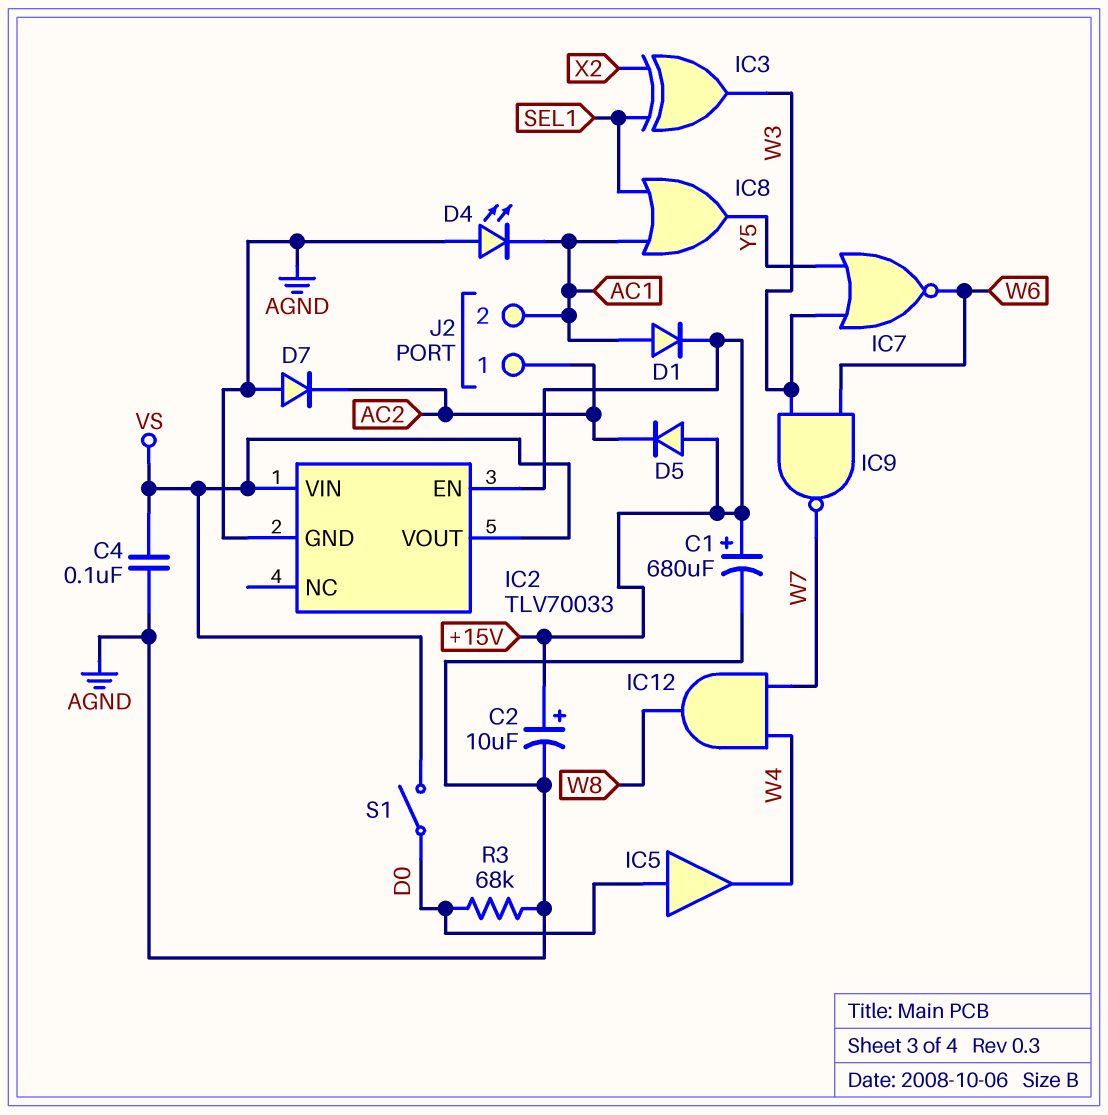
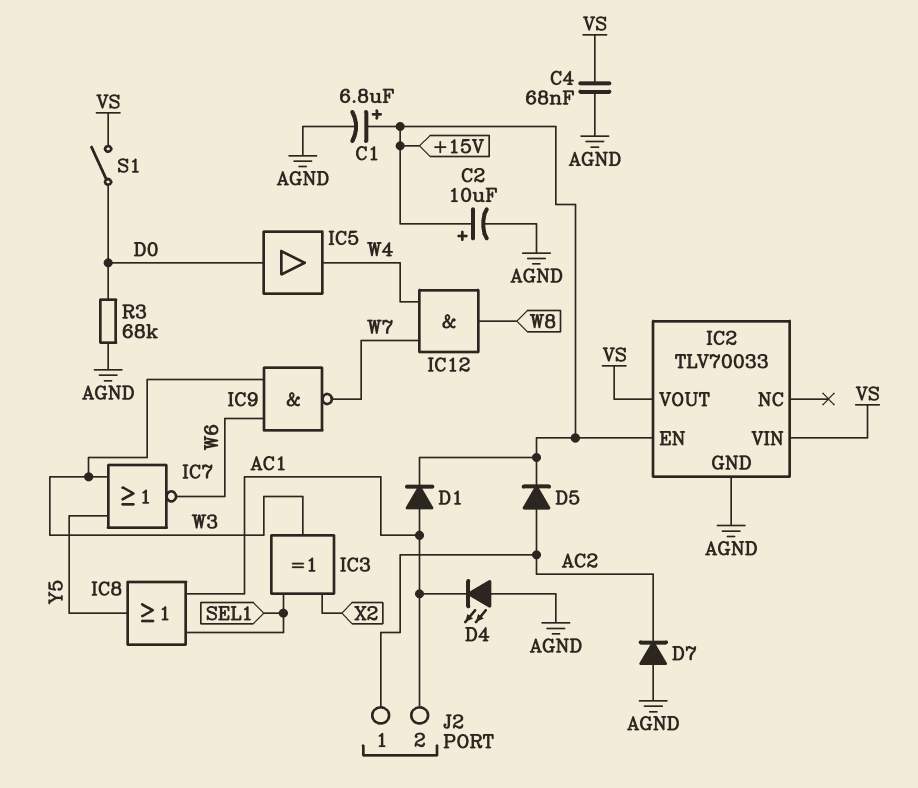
C1: 680uF (plus +15V, minus AGND) -> 6.8uF (plus +15V, minus AGND)
C4: 100nF (AGND, VS) -> 68nF (AGND, VS)
D5: diode (A +15V, K AC2) -> diode (A AC2, K +15V)

